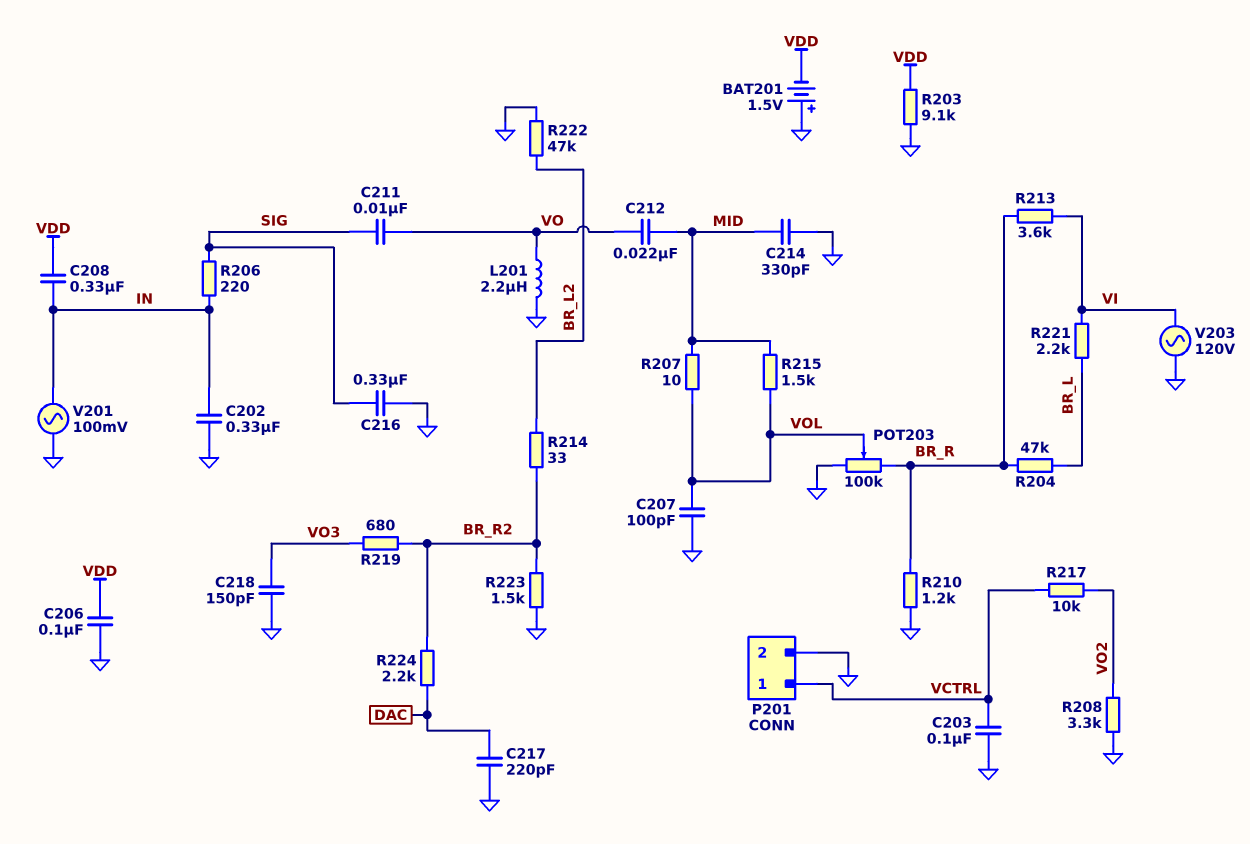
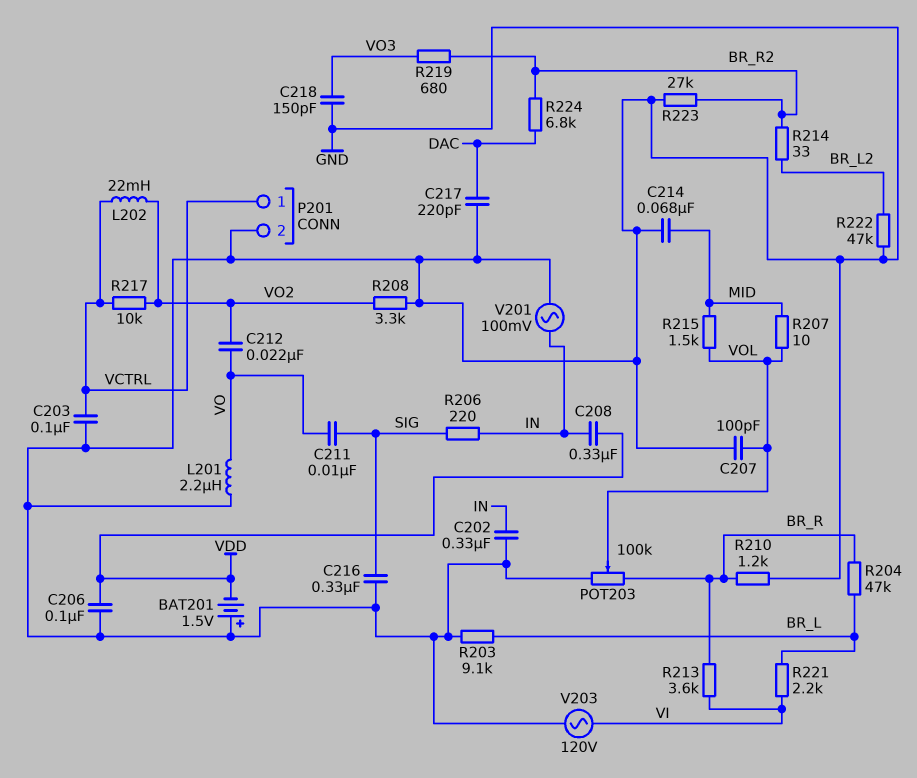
C212: 22nF (MID, VO) -> 22nF (VO, VO2)
C214: 330pF (GND, MID) -> 68nF (GND, MID)
L202: none -> 22mH (VCTRL, VO2)
R203: 9.1k (GND, VDD) -> 9.1k (BR_L, GND)
R223: 1.5k (BR_R2, GND) -> 27k (BR_R2, GND)
R224: 2.2k (BR_R2, DAC) -> 6.8k (BR_R2, DAC)

